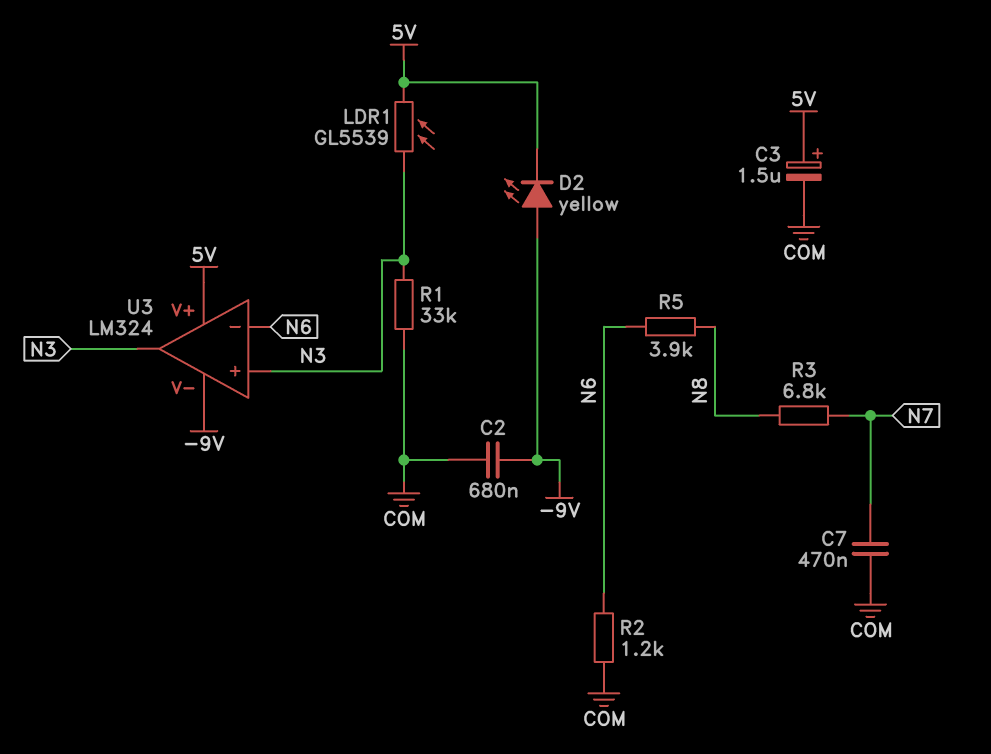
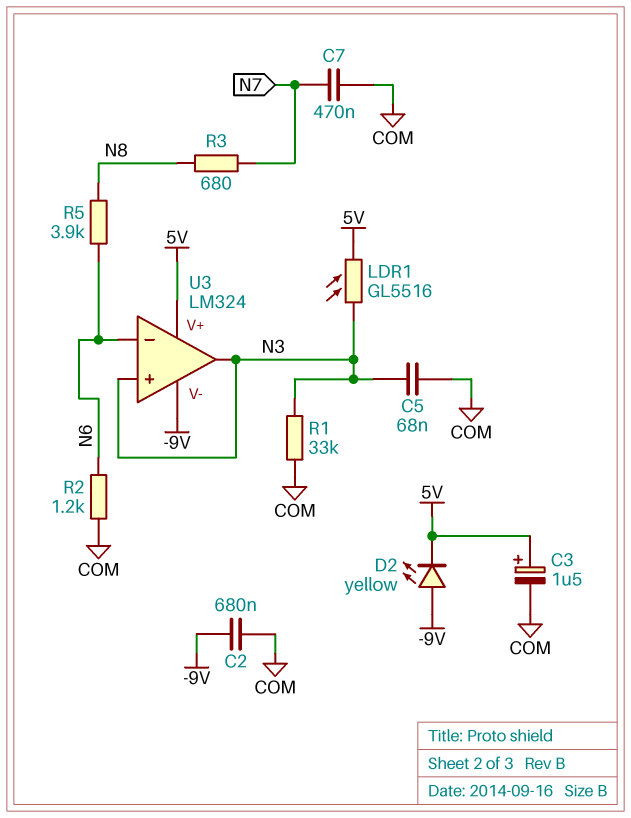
C5: none -> 68nF (COM, N3)
LDR1: GL5539 (5V, N3) -> GL5516 (5V, N3)
R3: 6.8k (N7, N8) -> 680 (N7, N8)

